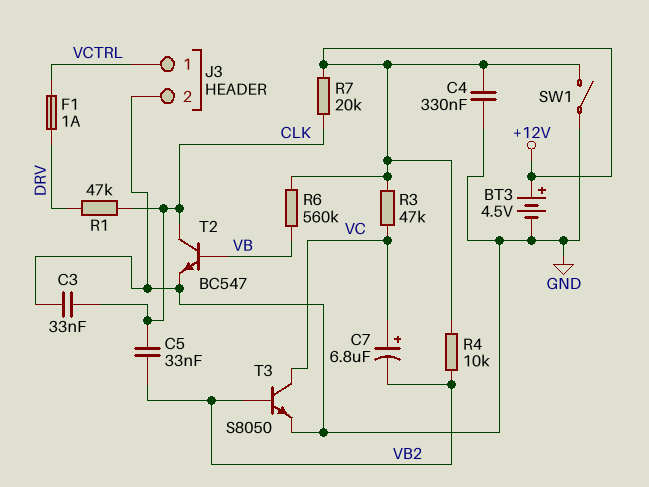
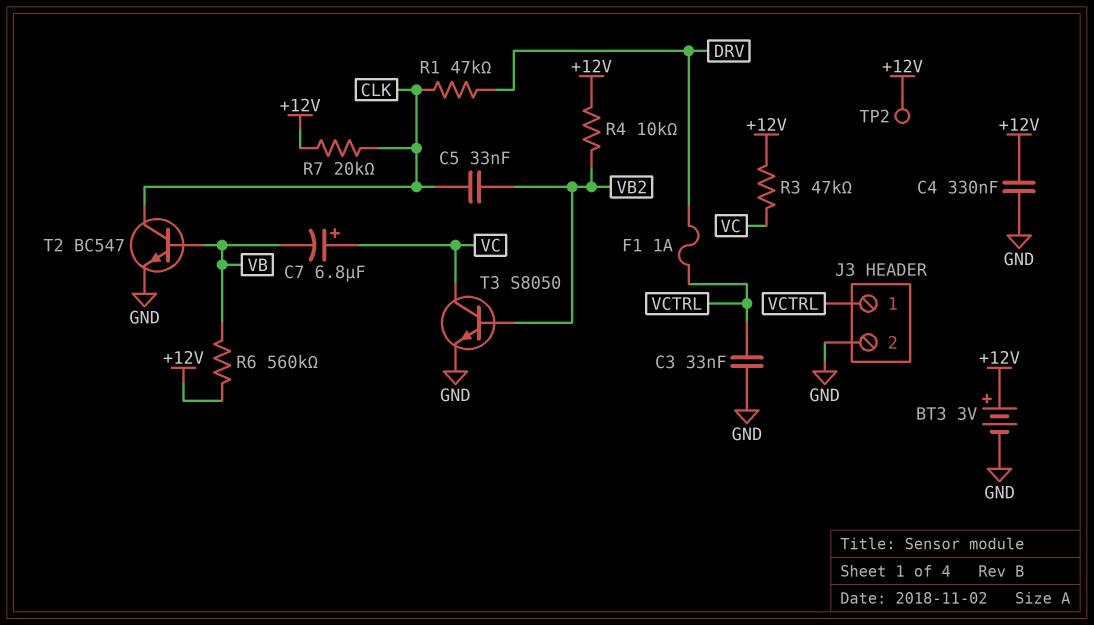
BT3: 4.5V (plus +12V, minus GND) -> 3V (plus +12V, minus GND)
C3: 33nF (CLK, GND) -> 33nF (GND, VCTRL)
C7: 6.8uF (plus VC, minus VB2) -> 6.8uF (plus VC, minus VB)
SW1: switch (+12V, GND) -> none
TP2: none -> test point (+12V)

